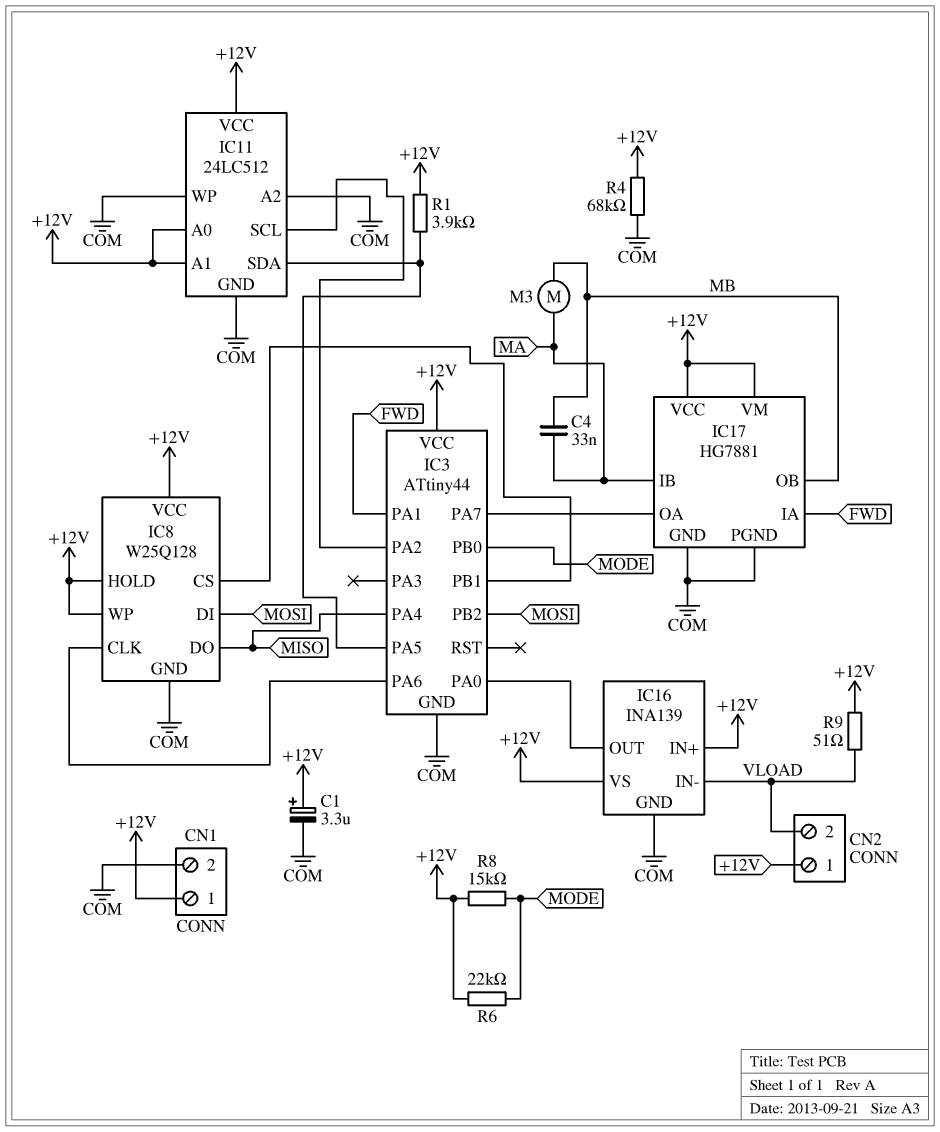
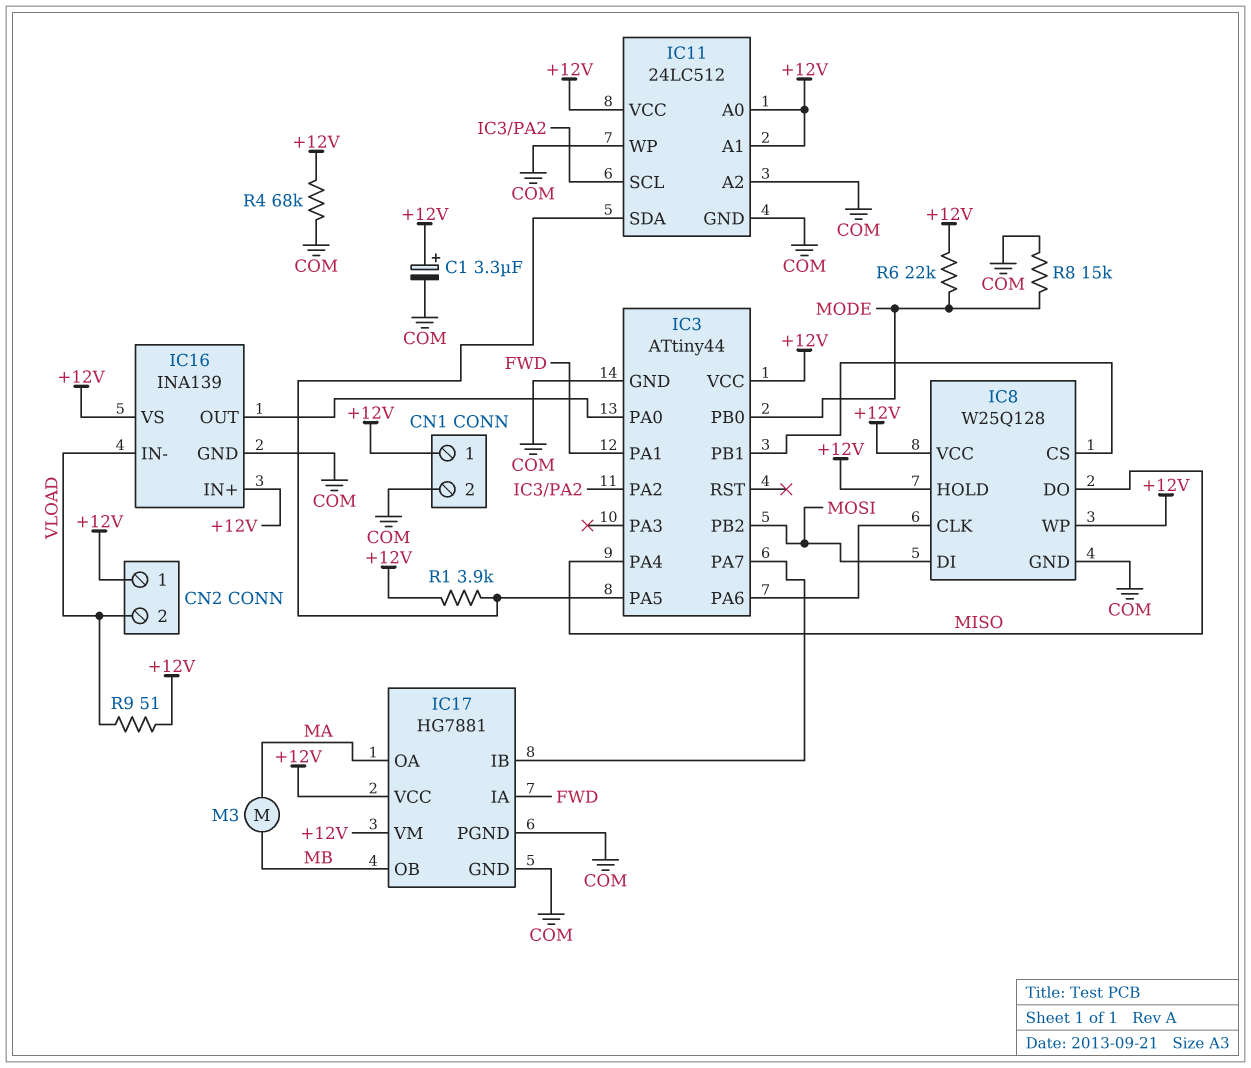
C4: 33nF (MA, MB) -> none
IC17 pin IB: MA -> IC3/PA7
IC17 pin OA: IC3/PA7 -> MA
R8: 15k (+12V, MODE) -> 15k (COM, MODE)

